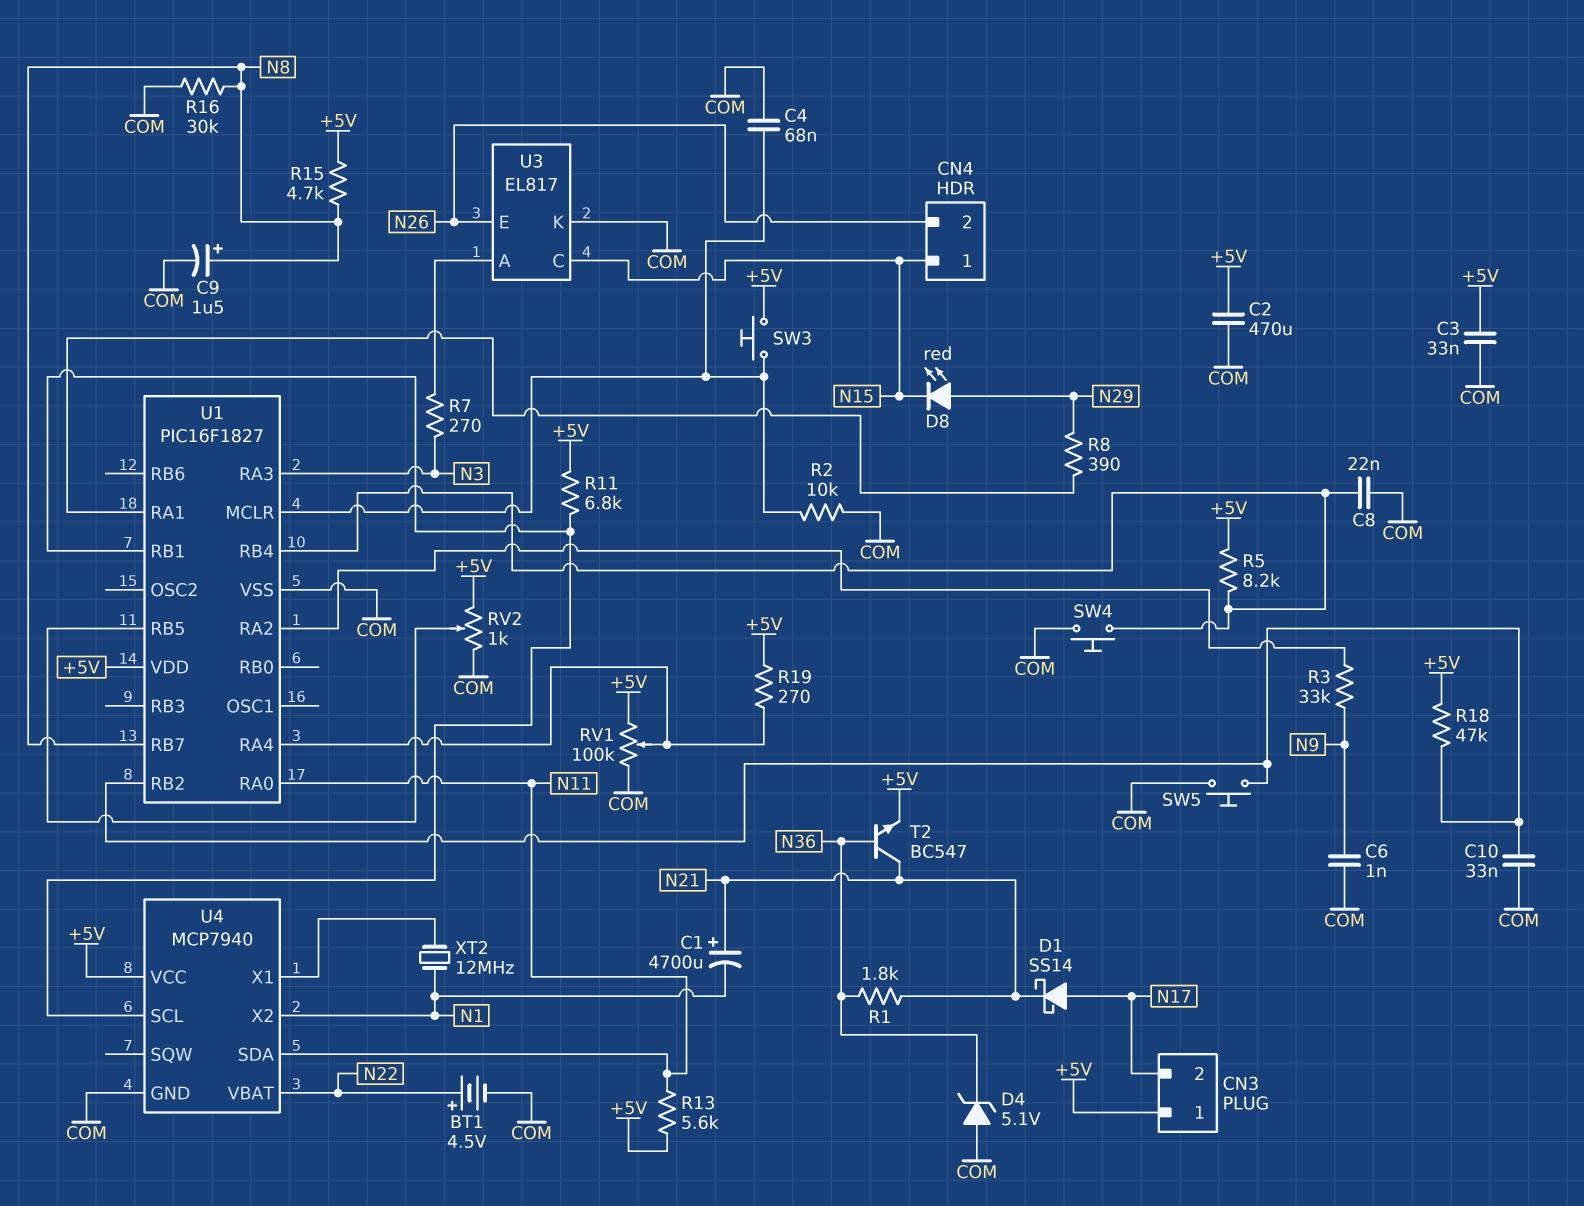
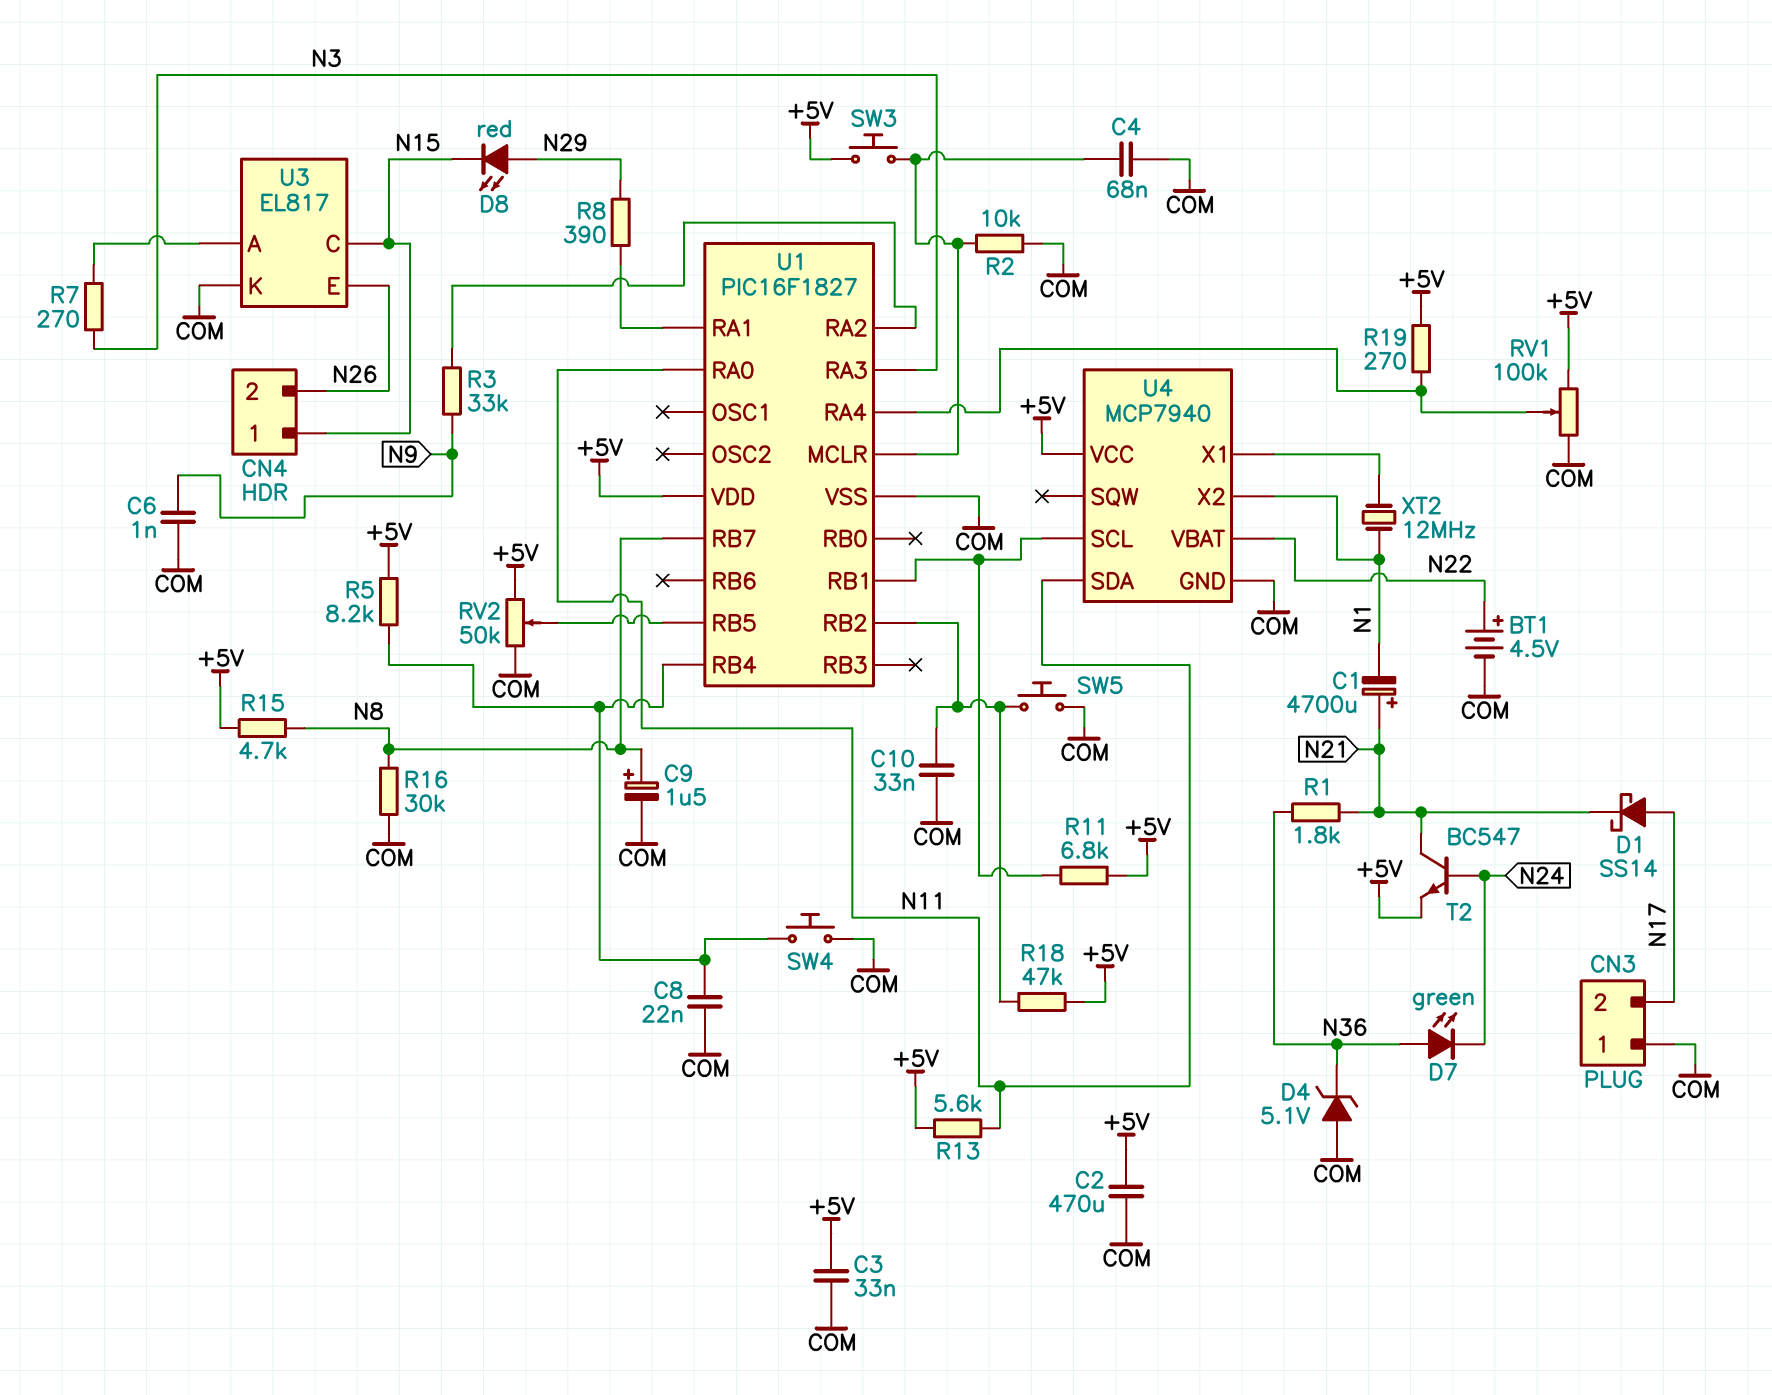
CN3 pin 1: +5V -> COM
D7: none -> LED green (A N36, K N24)
RV2: 1k (+5V, COM, wiper U1/RB5) -> 50k (+5V, COM, wiper U1/RB5)
T2: NPN BC547 (B N36, C N21, E +5V) -> NPN BC547 (B N24, C N21, E +5V)

